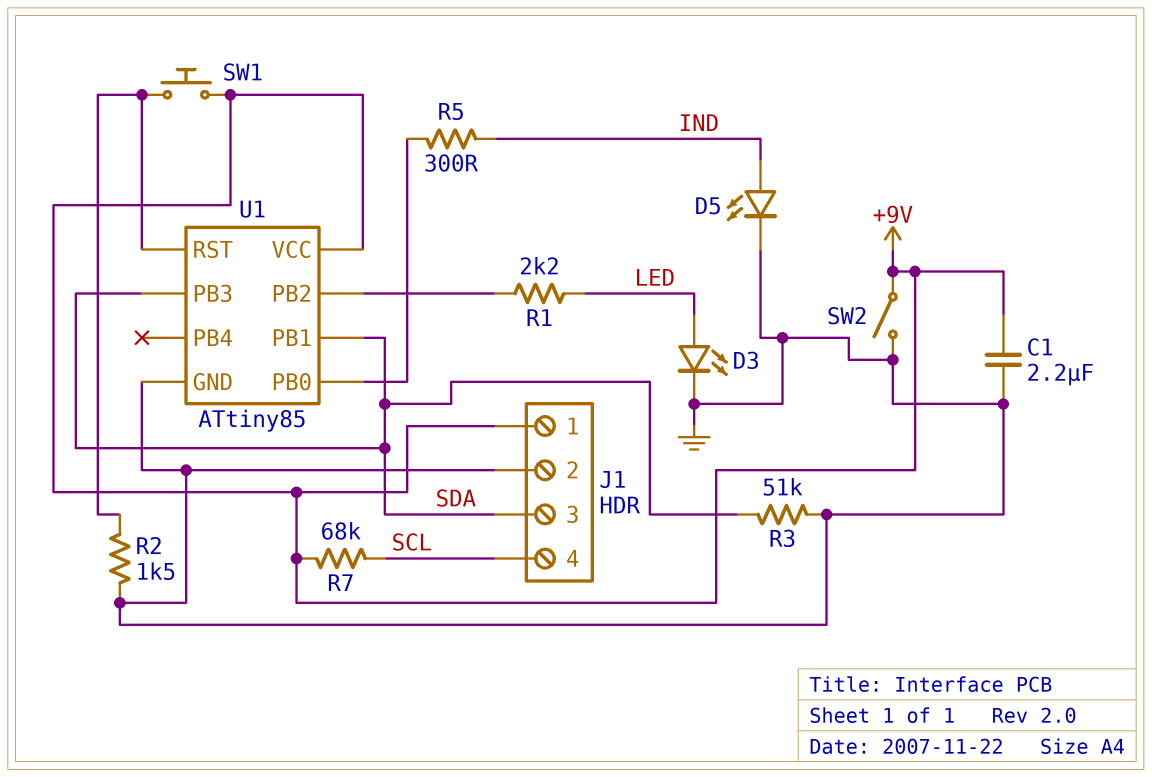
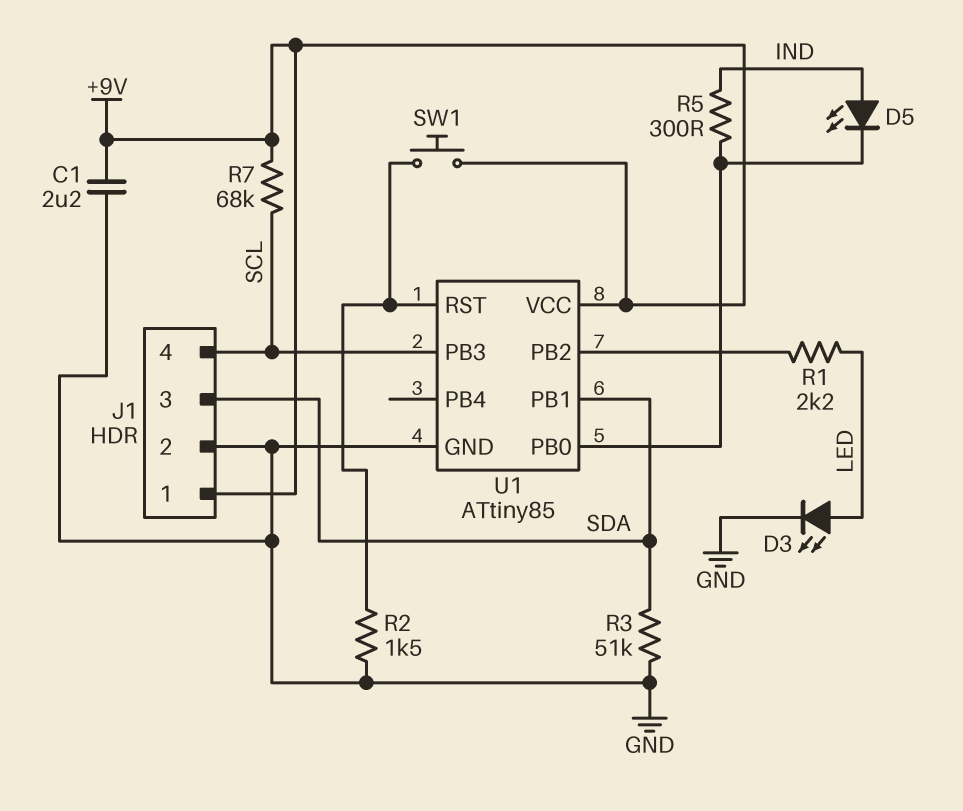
D5: LED (A IND, K GND) -> LED (A IND, K U1/PB0)
SW2: switch (+9V, GND) -> none
U1 pin PB3: SDA -> SCL

